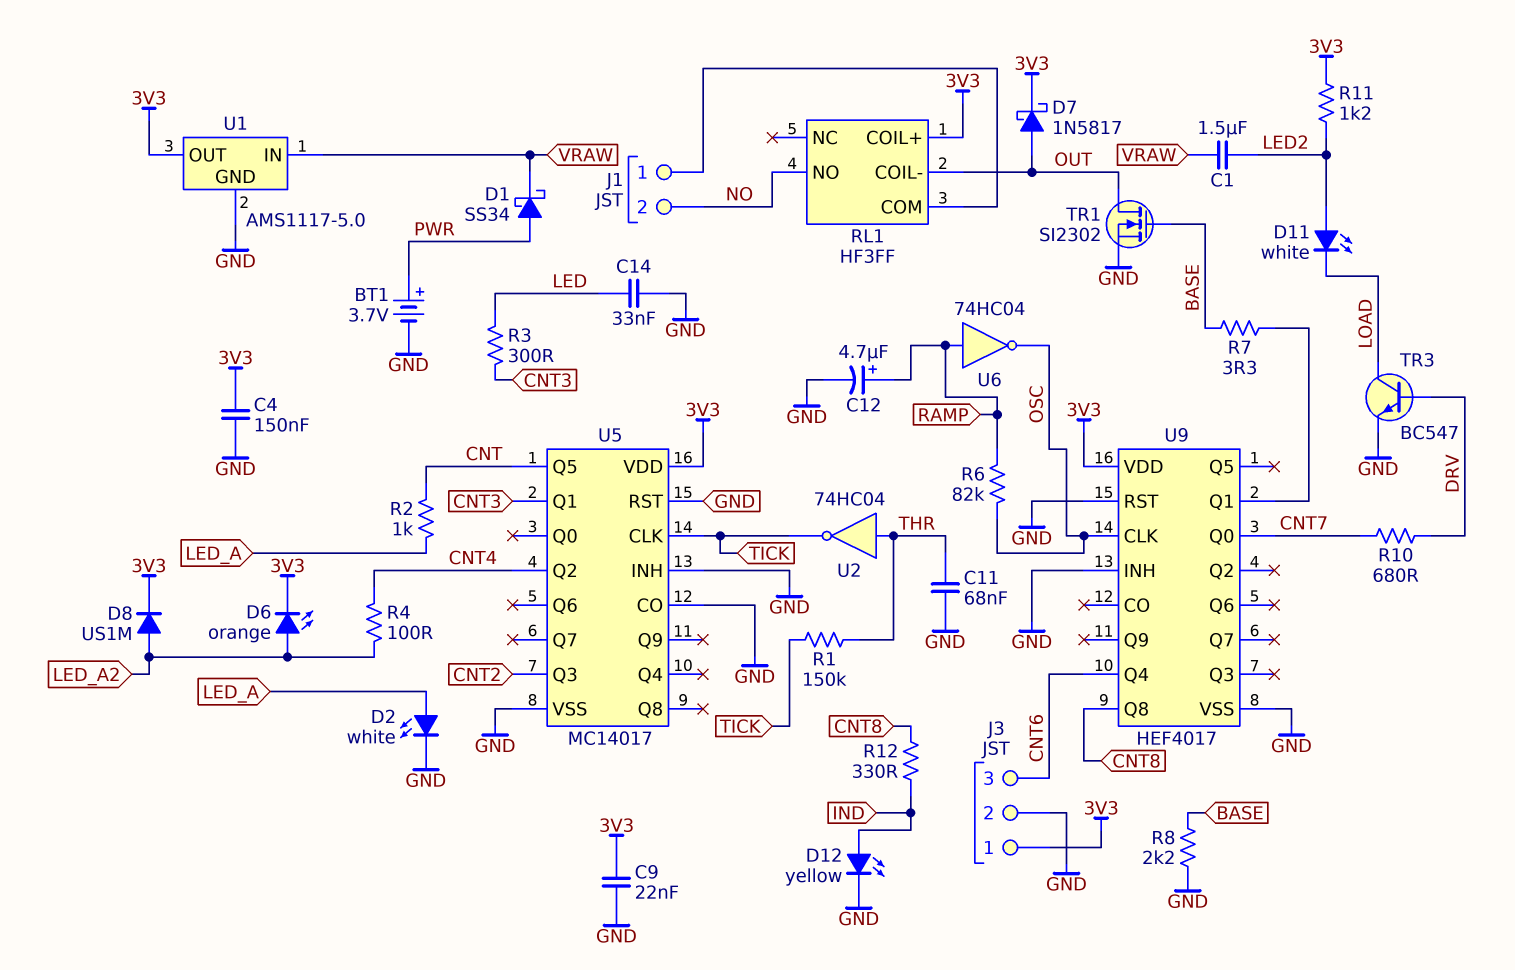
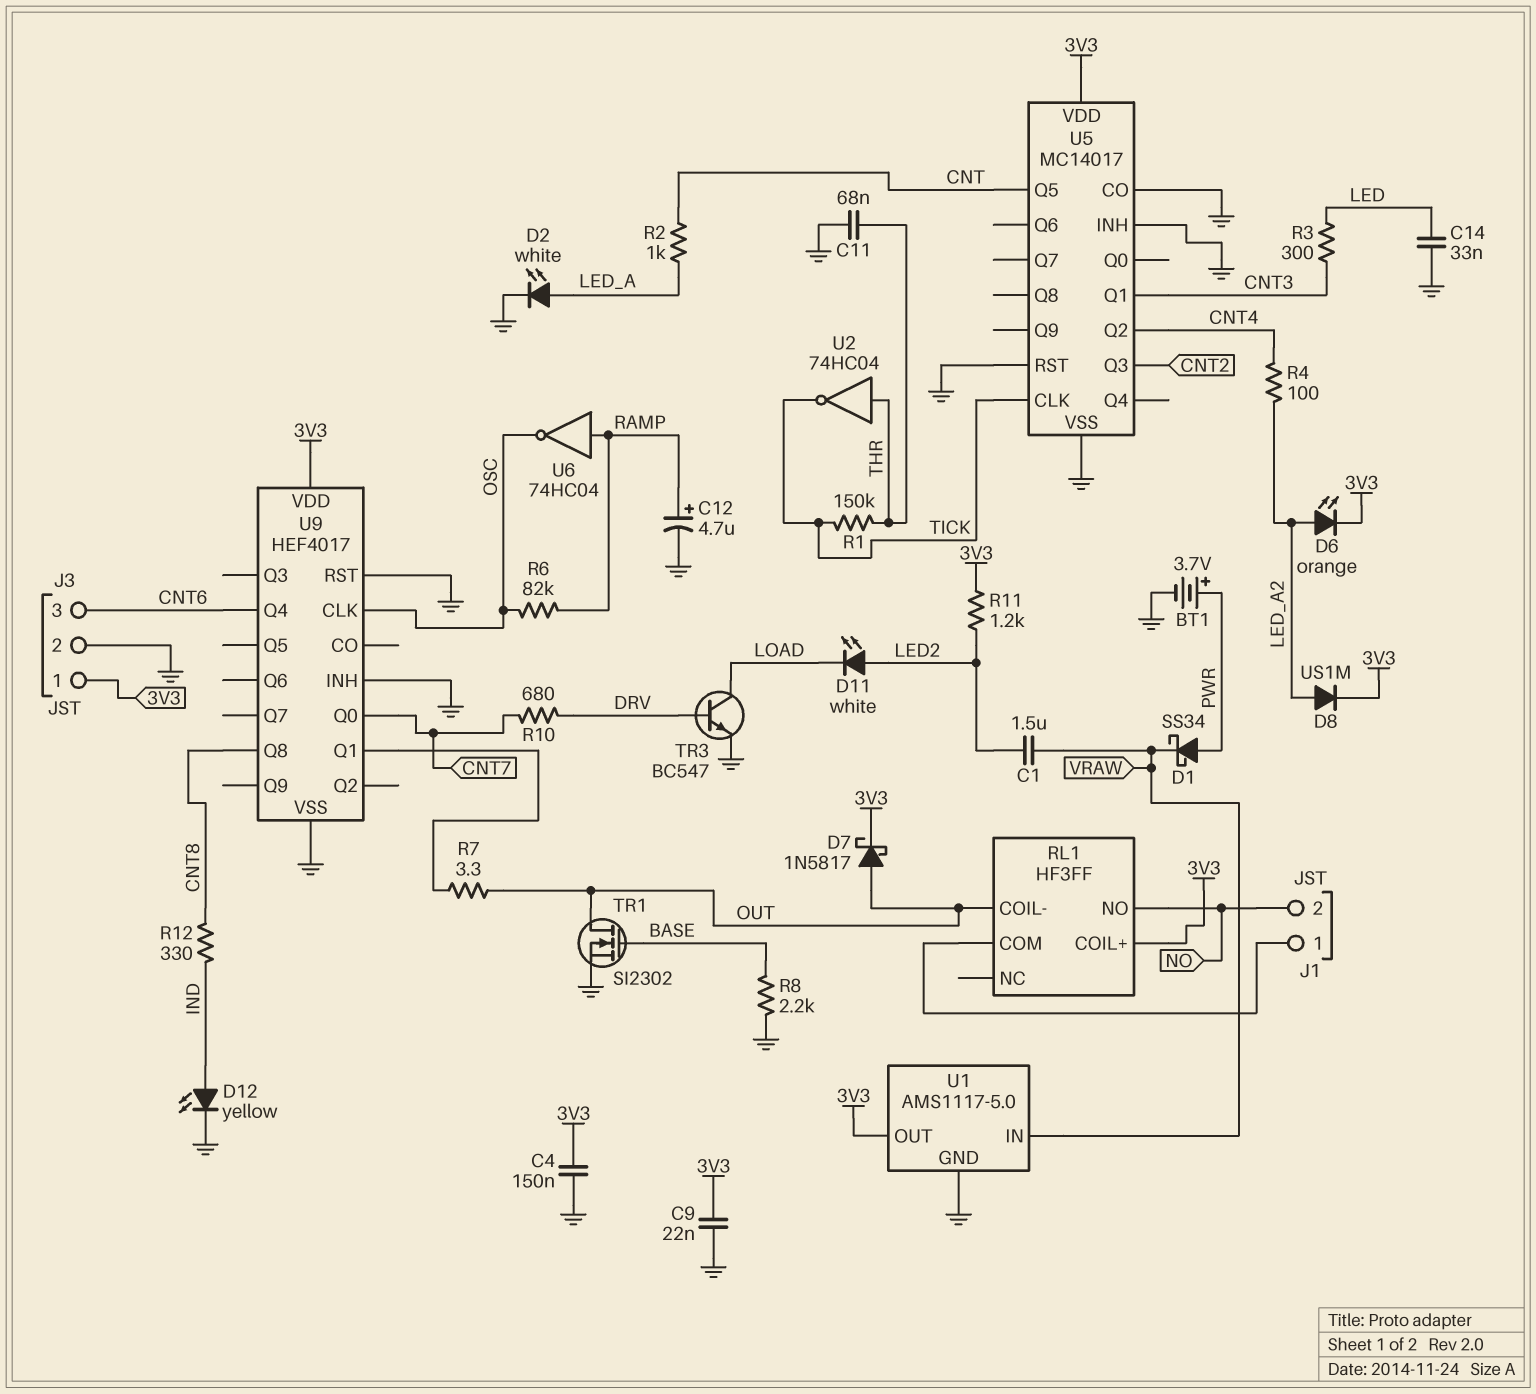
R7: 3.3 (BASE, U9/Q1) -> 3.3 (OUT, U9/Q1)

